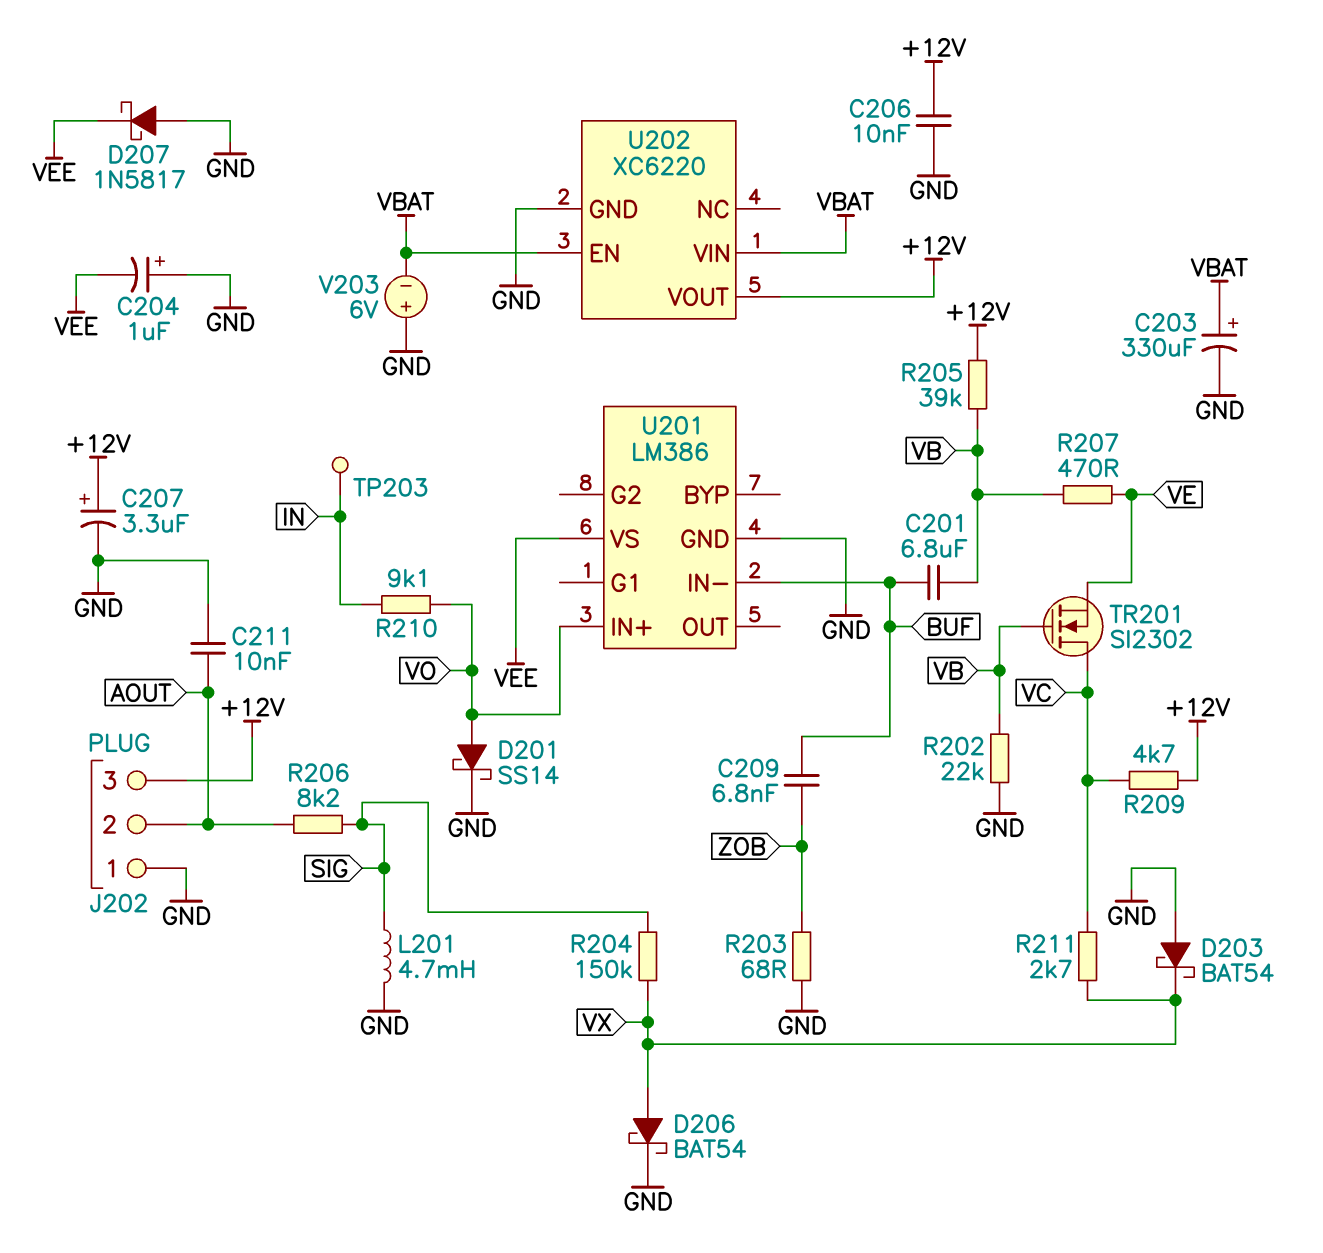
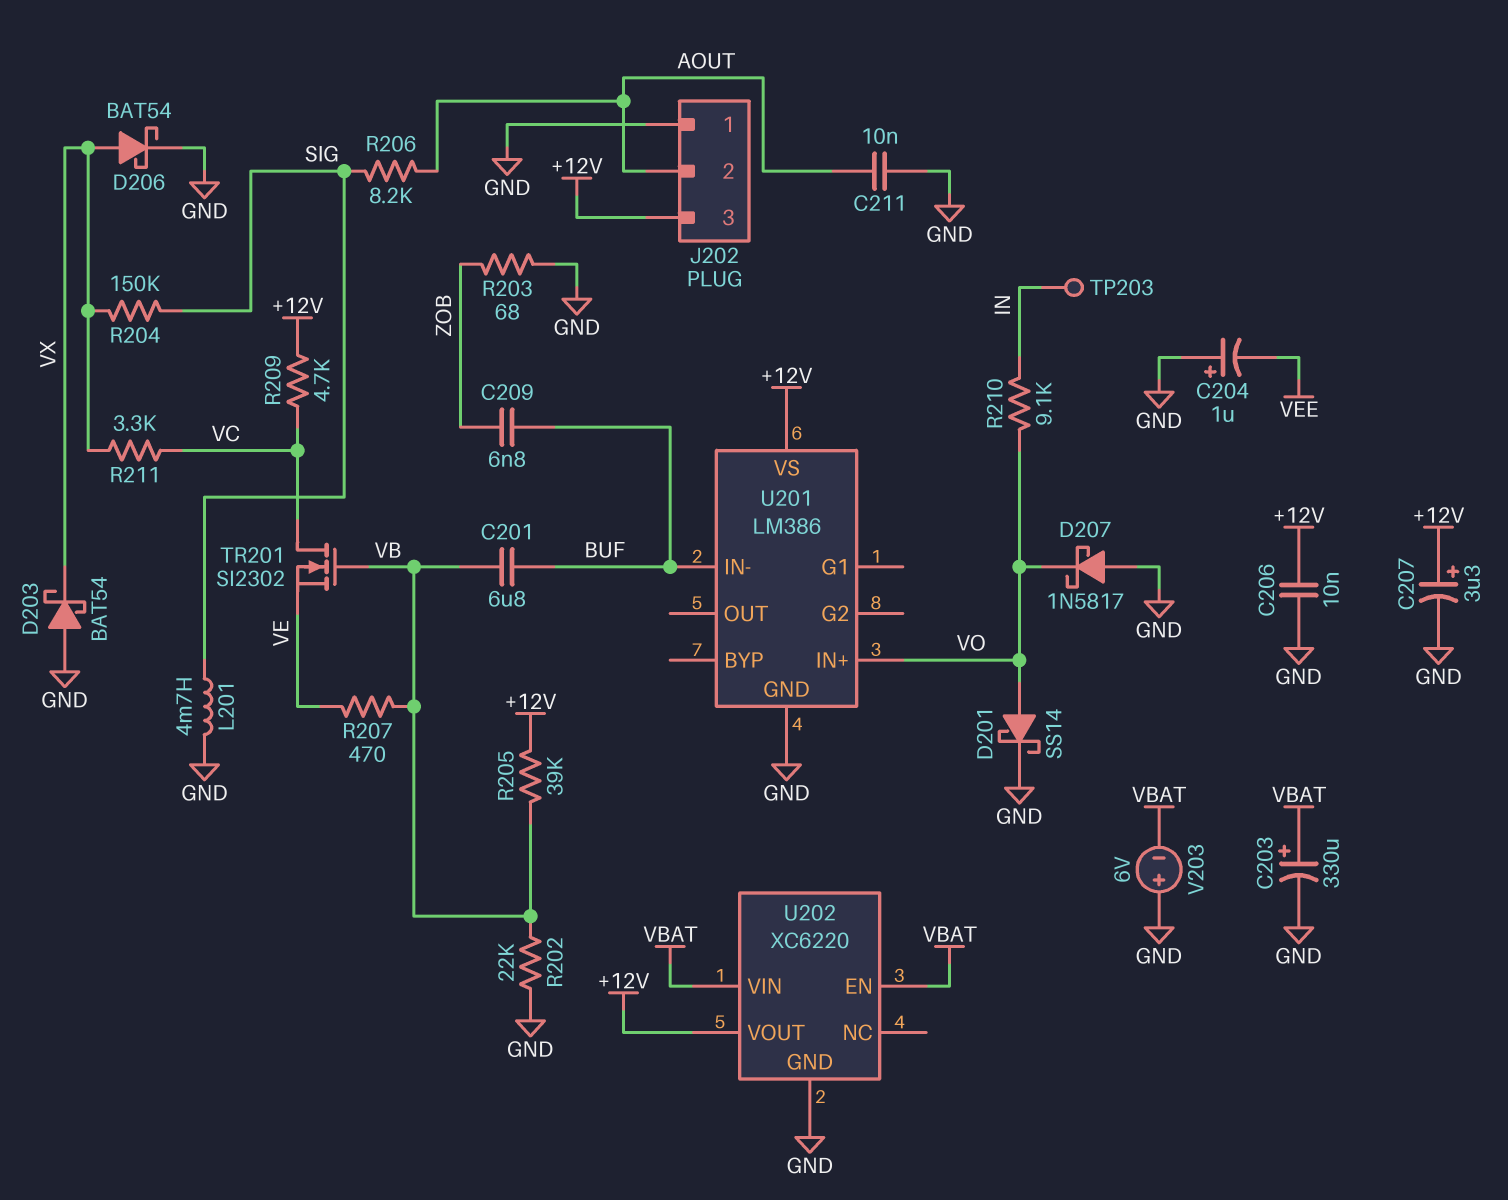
D207: schottky 1N5817 (A GND, K VEE) -> schottky 1N5817 (A GND, K VO)
R211: 2.7k (VC, VX) -> 3.3k (VC, VX)
U201 pin VS: VEE -> +12V

